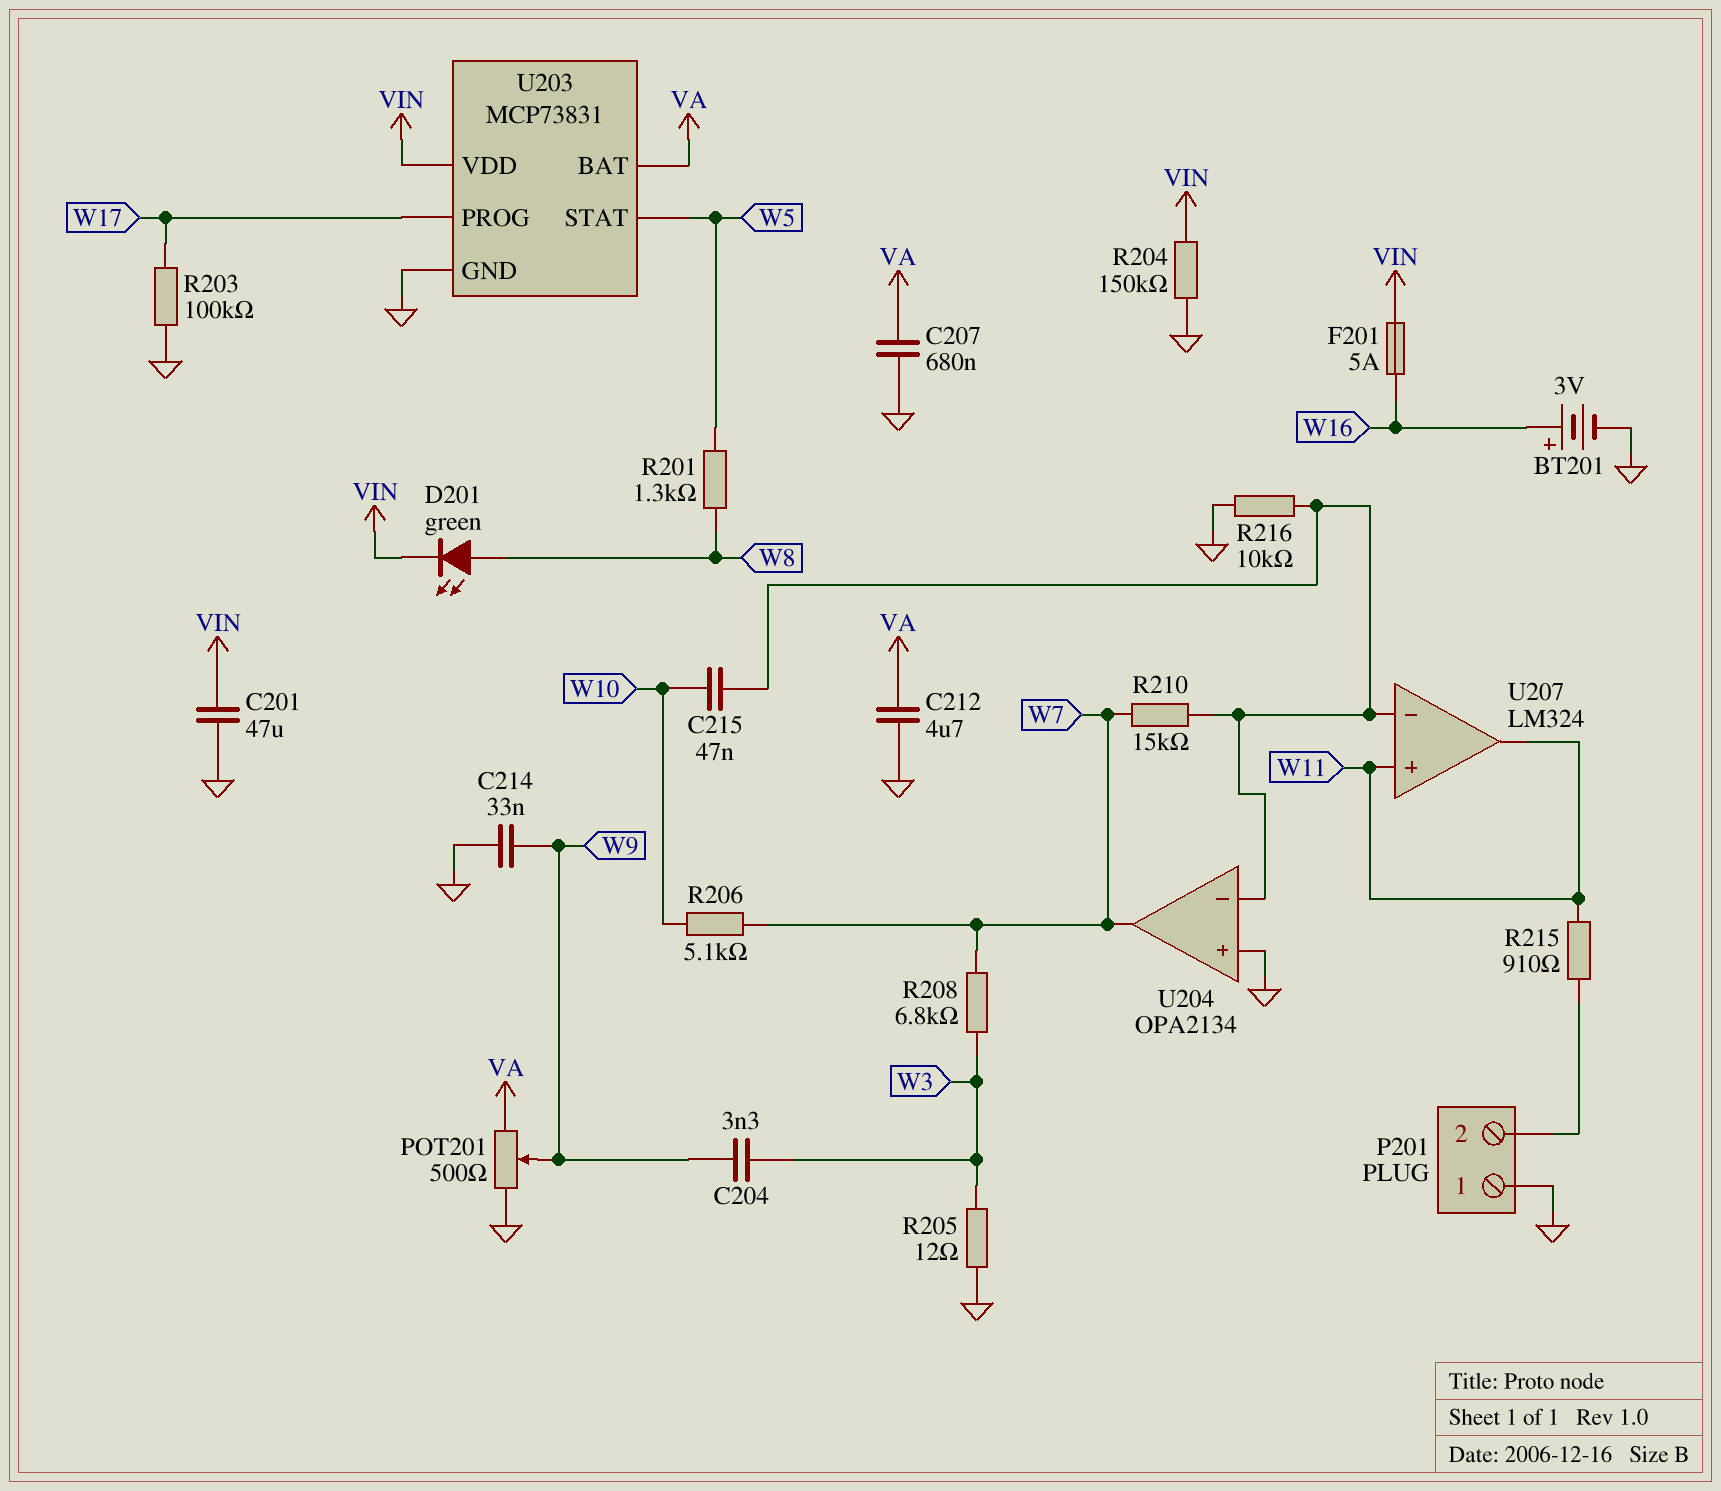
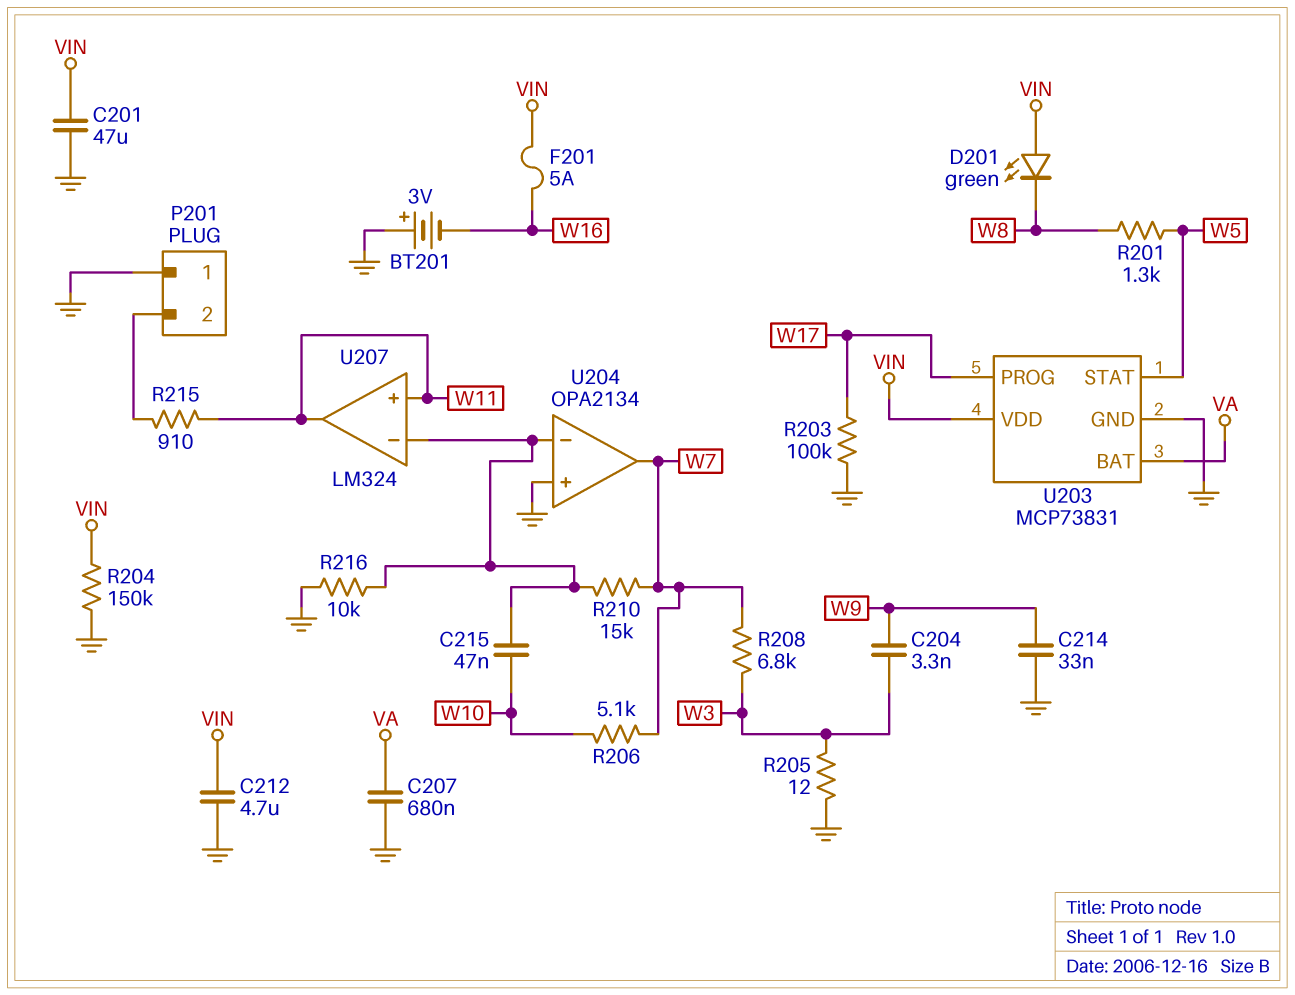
BT201: 3V (plus W16, minus GND) -> 3V (plus GND, minus W16)
C212: 4.7uF (GND, VA) -> 4.7uF (GND, VIN)
D201: LED green (A W8, K VIN) -> LED green (A VIN, K W8)
POT201: 500 (GND, VA, wiper W9) -> none

